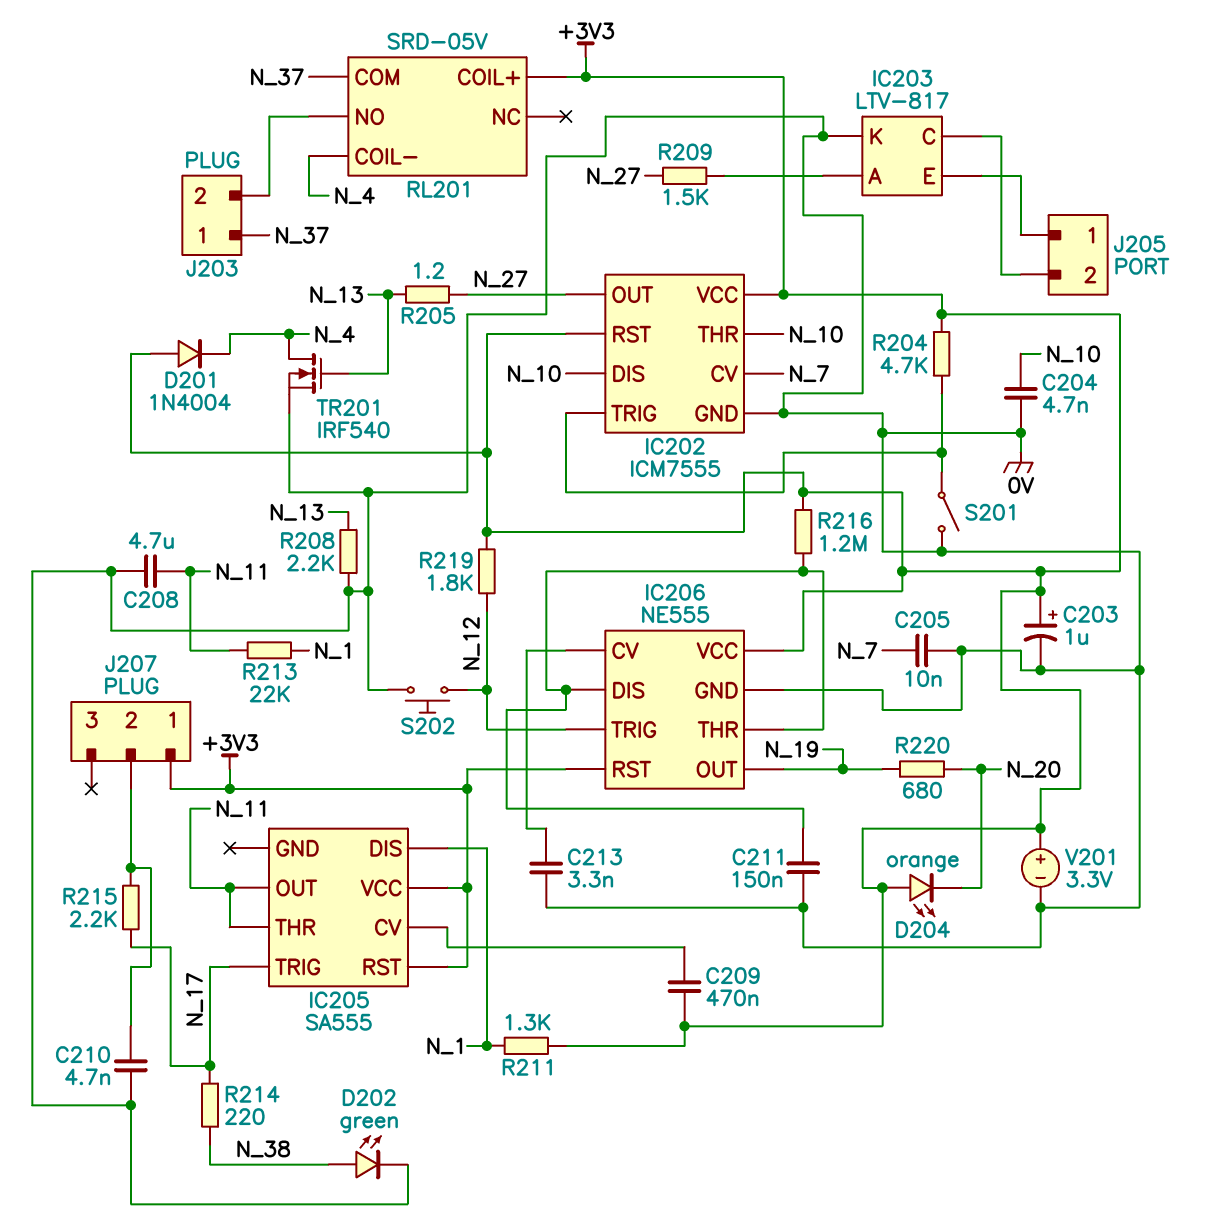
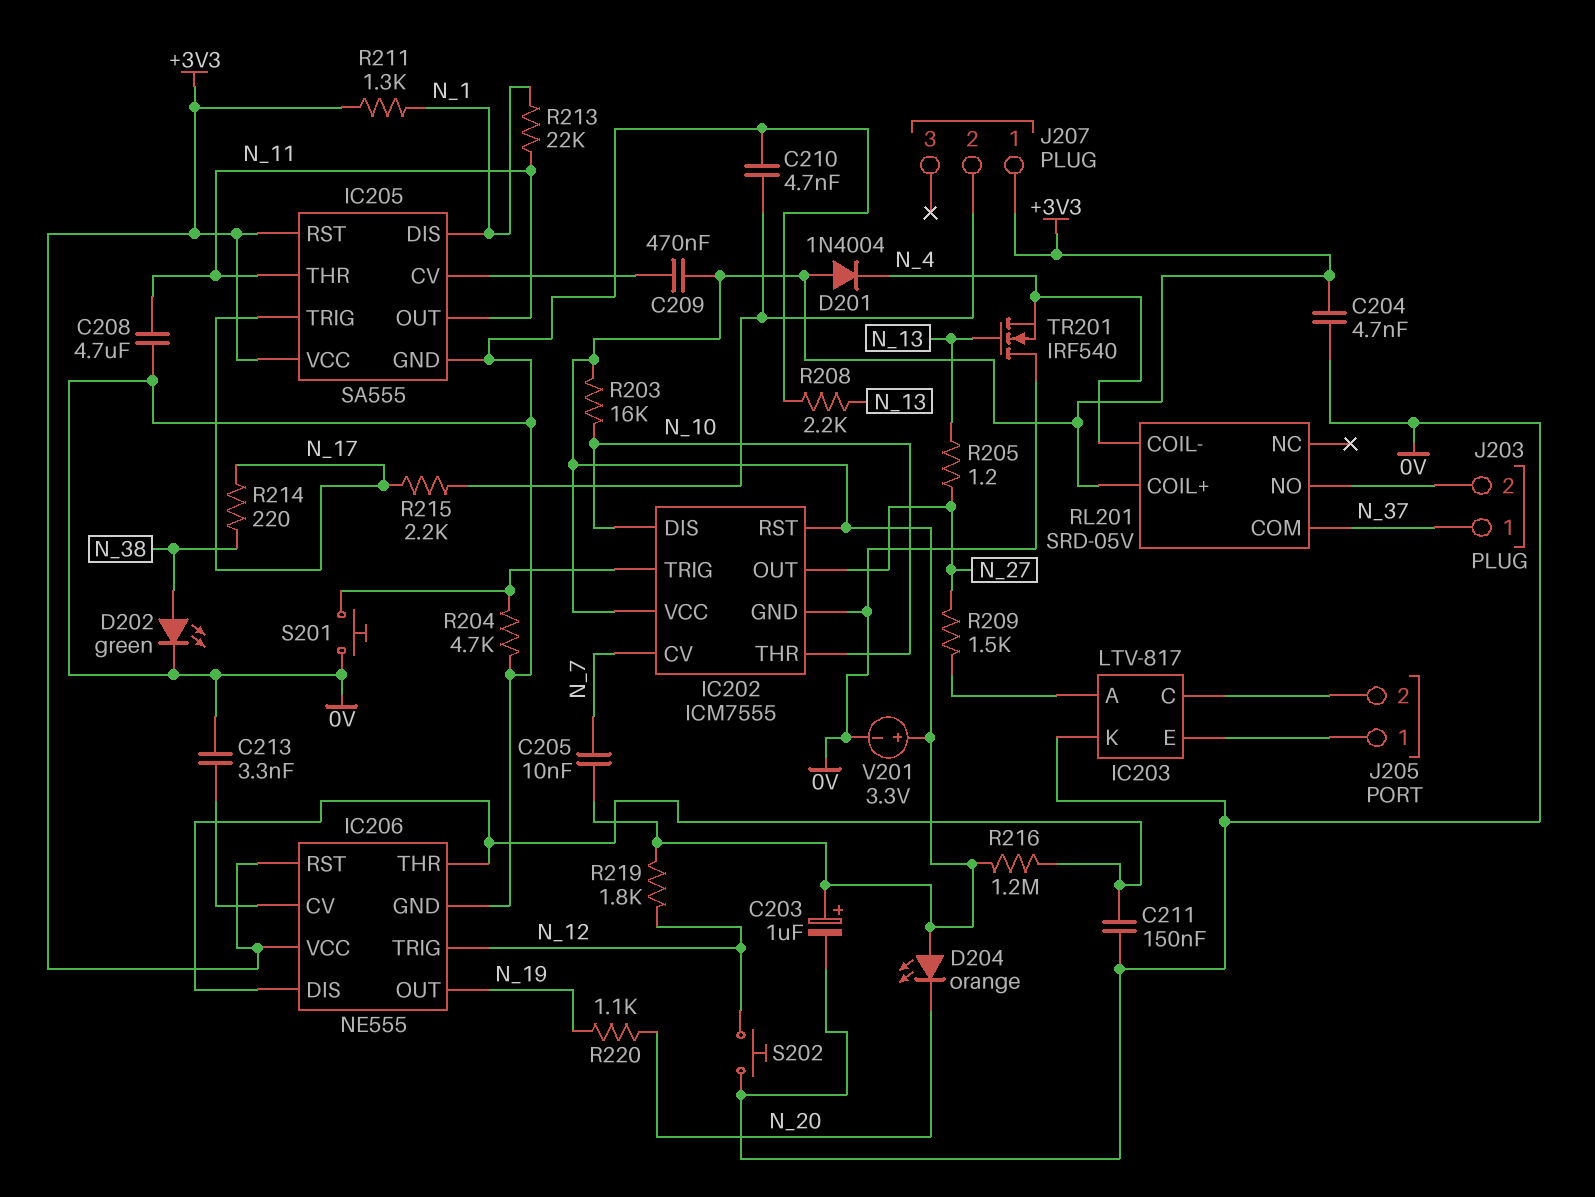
C204: 4.7nF (0V, N_10) -> 4.7nF (+3V3, 0V)
C205: 10nF (0V, N_7) -> 10nF (+3V3, N_7)
IC205 pin GND: none -> 0V
R203: none -> 16k (+3V3, N_10)
R204: 4.7k (+3V3, IC202/TRIG) -> 4.7k (0V, IC202/TRIG)
R220: 680 (N_19, N_20) -> 1.1k (N_19, N_20)
S201: switch (0V, IC202/TRIG) -> button (0V, IC202/TRIG)
TR201: NMOS IRF540 (G N_13, D N_4, S 0V) -> NMOS IRF540 (G N_13, D 0V, S N_4)

